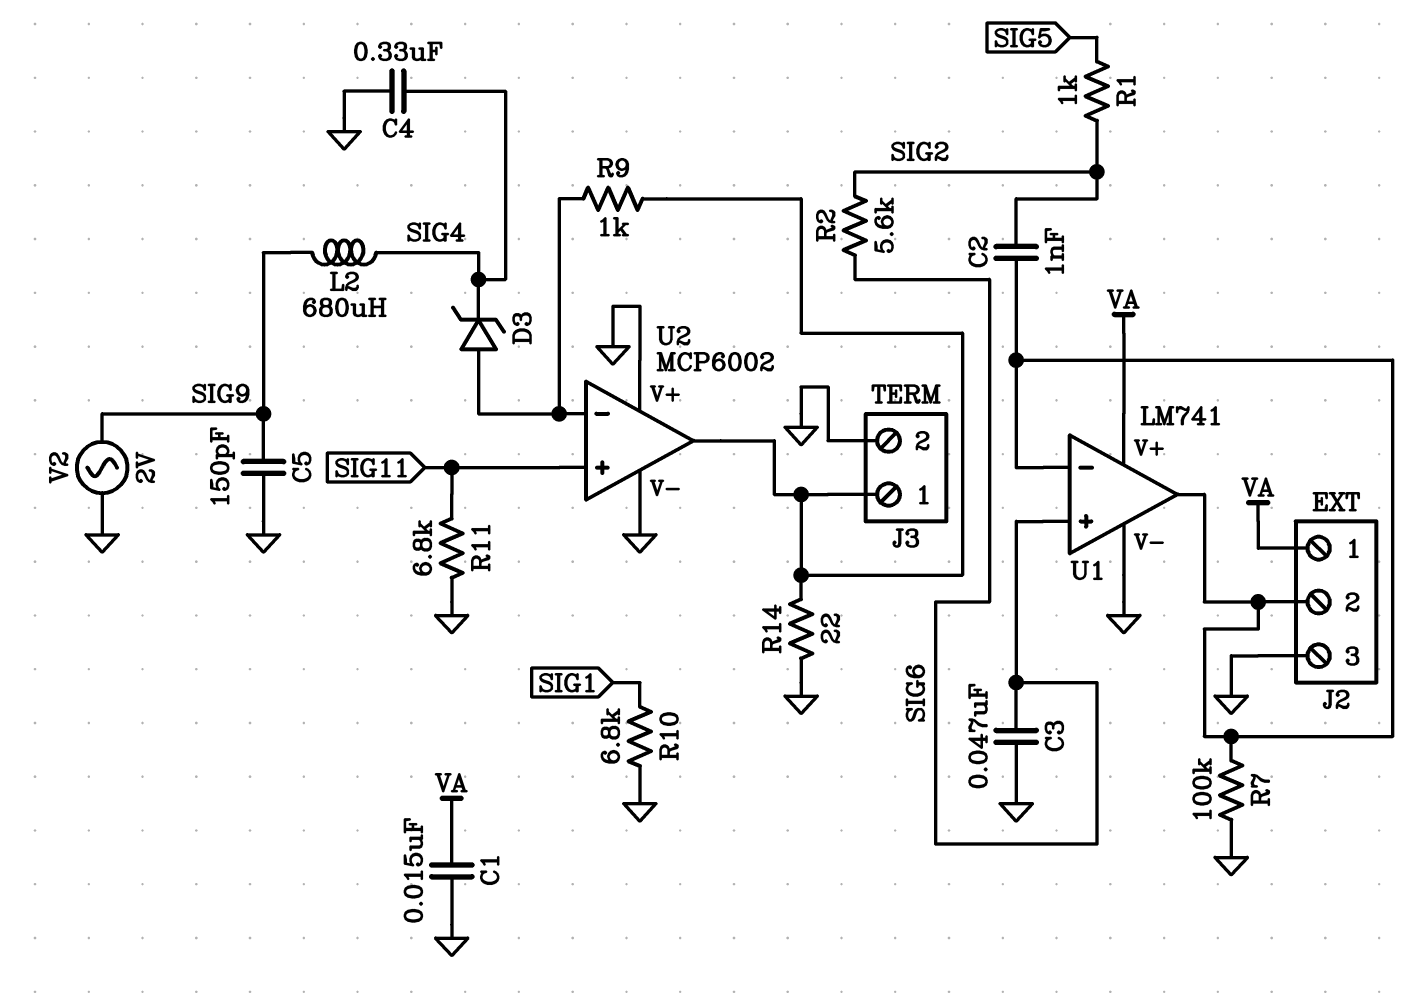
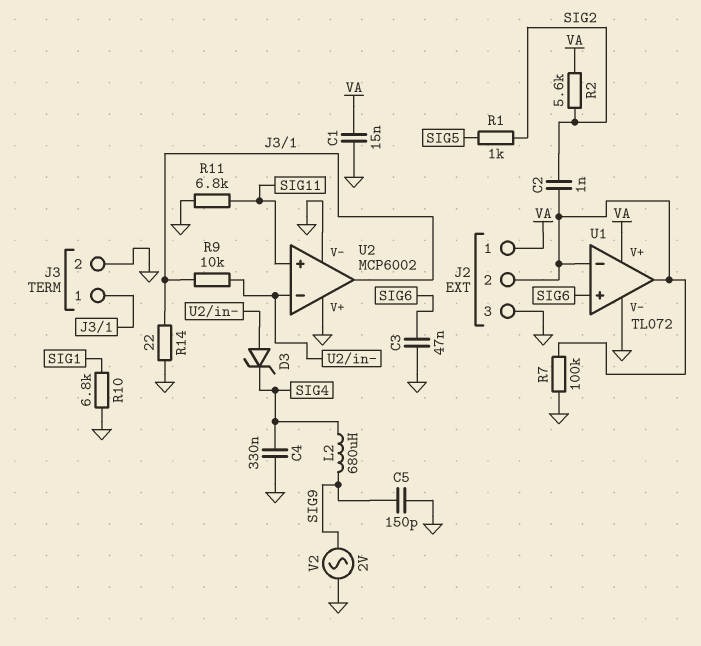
R2: 5.6k (SIG2, SIG6) -> 5.6k (SIG2, VA)
R9: 1k (J3/1, U2/in-) -> 10k (J3/1, U2/in-)
U1: LM741 -> TL072

